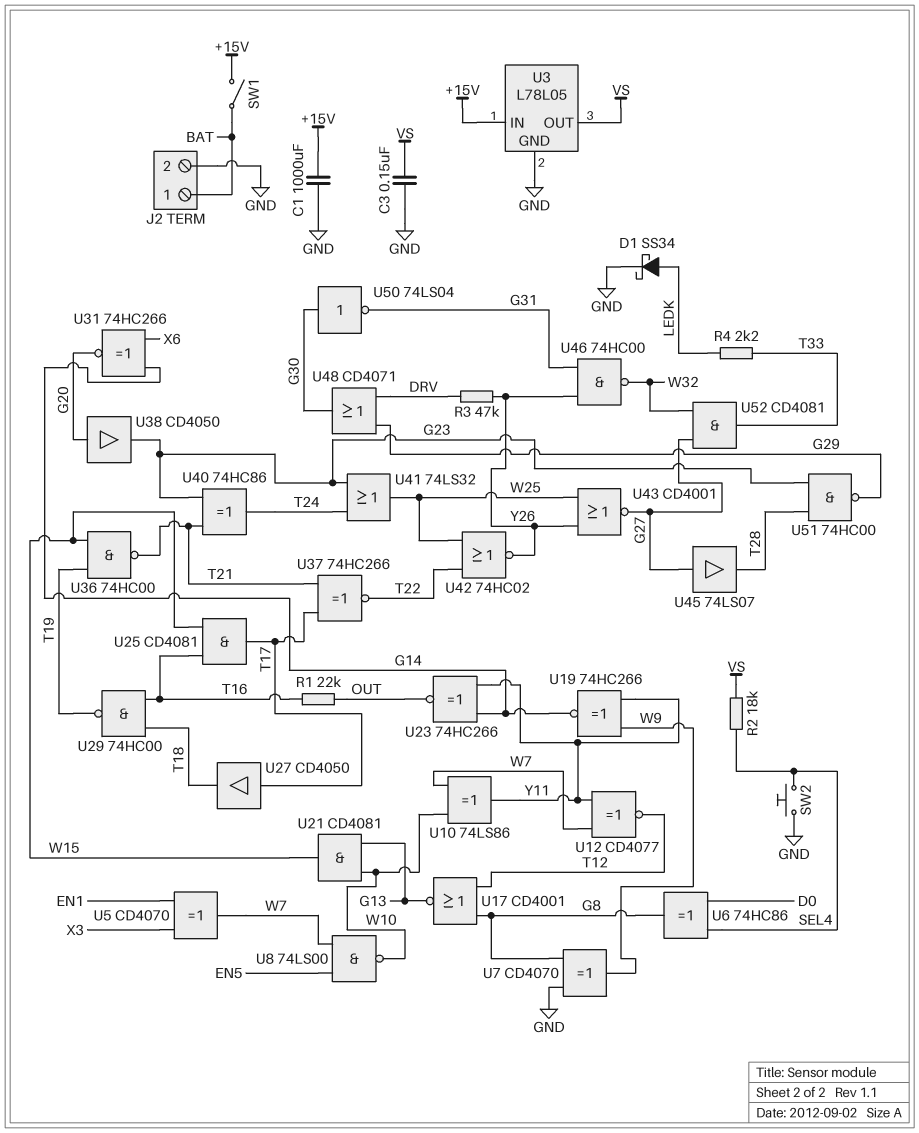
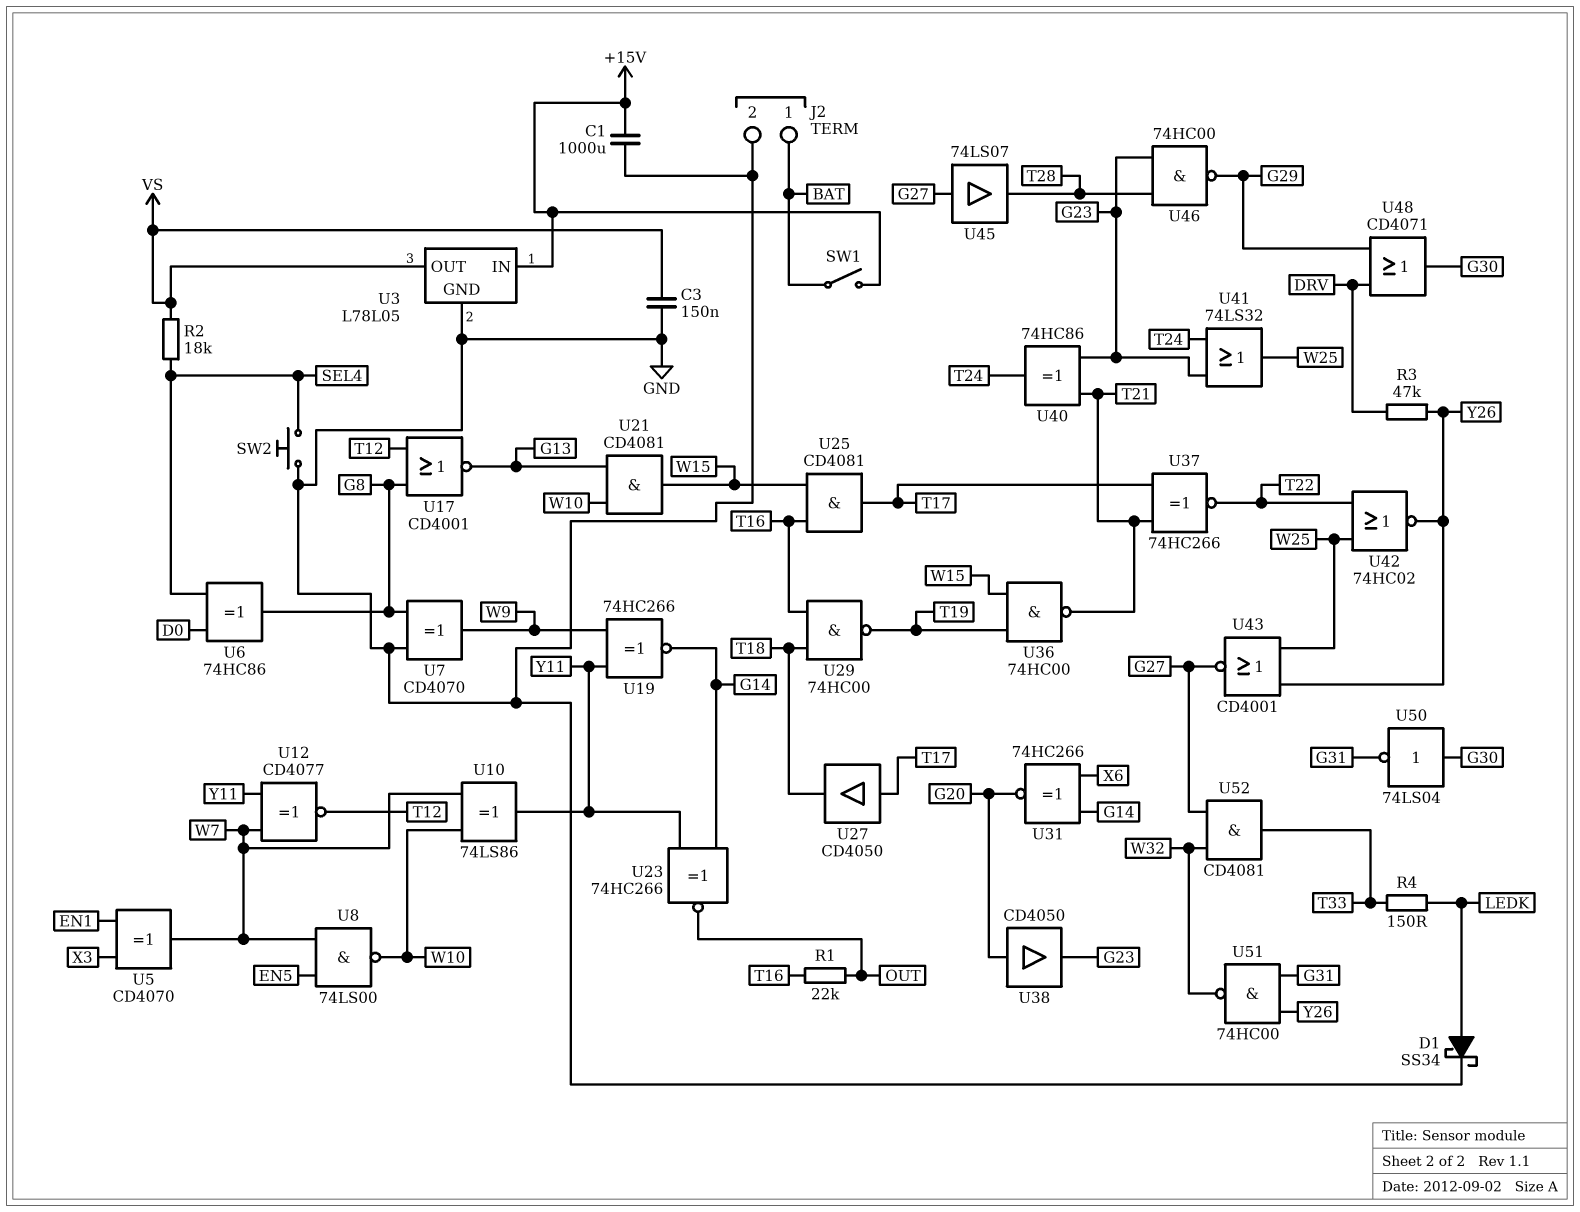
R4: 2.2k (LEDK, T33) -> 150 (LEDK, T33)
U46: NAND 74HC00 (in G31, in Y26, out W32) -> NAND 74HC00 (in G23, in T28, out G29)
U51: NAND 74HC00 (in G23, in T28, out G29) -> NAND 74HC00 (in G31, in Y26, out W32)

